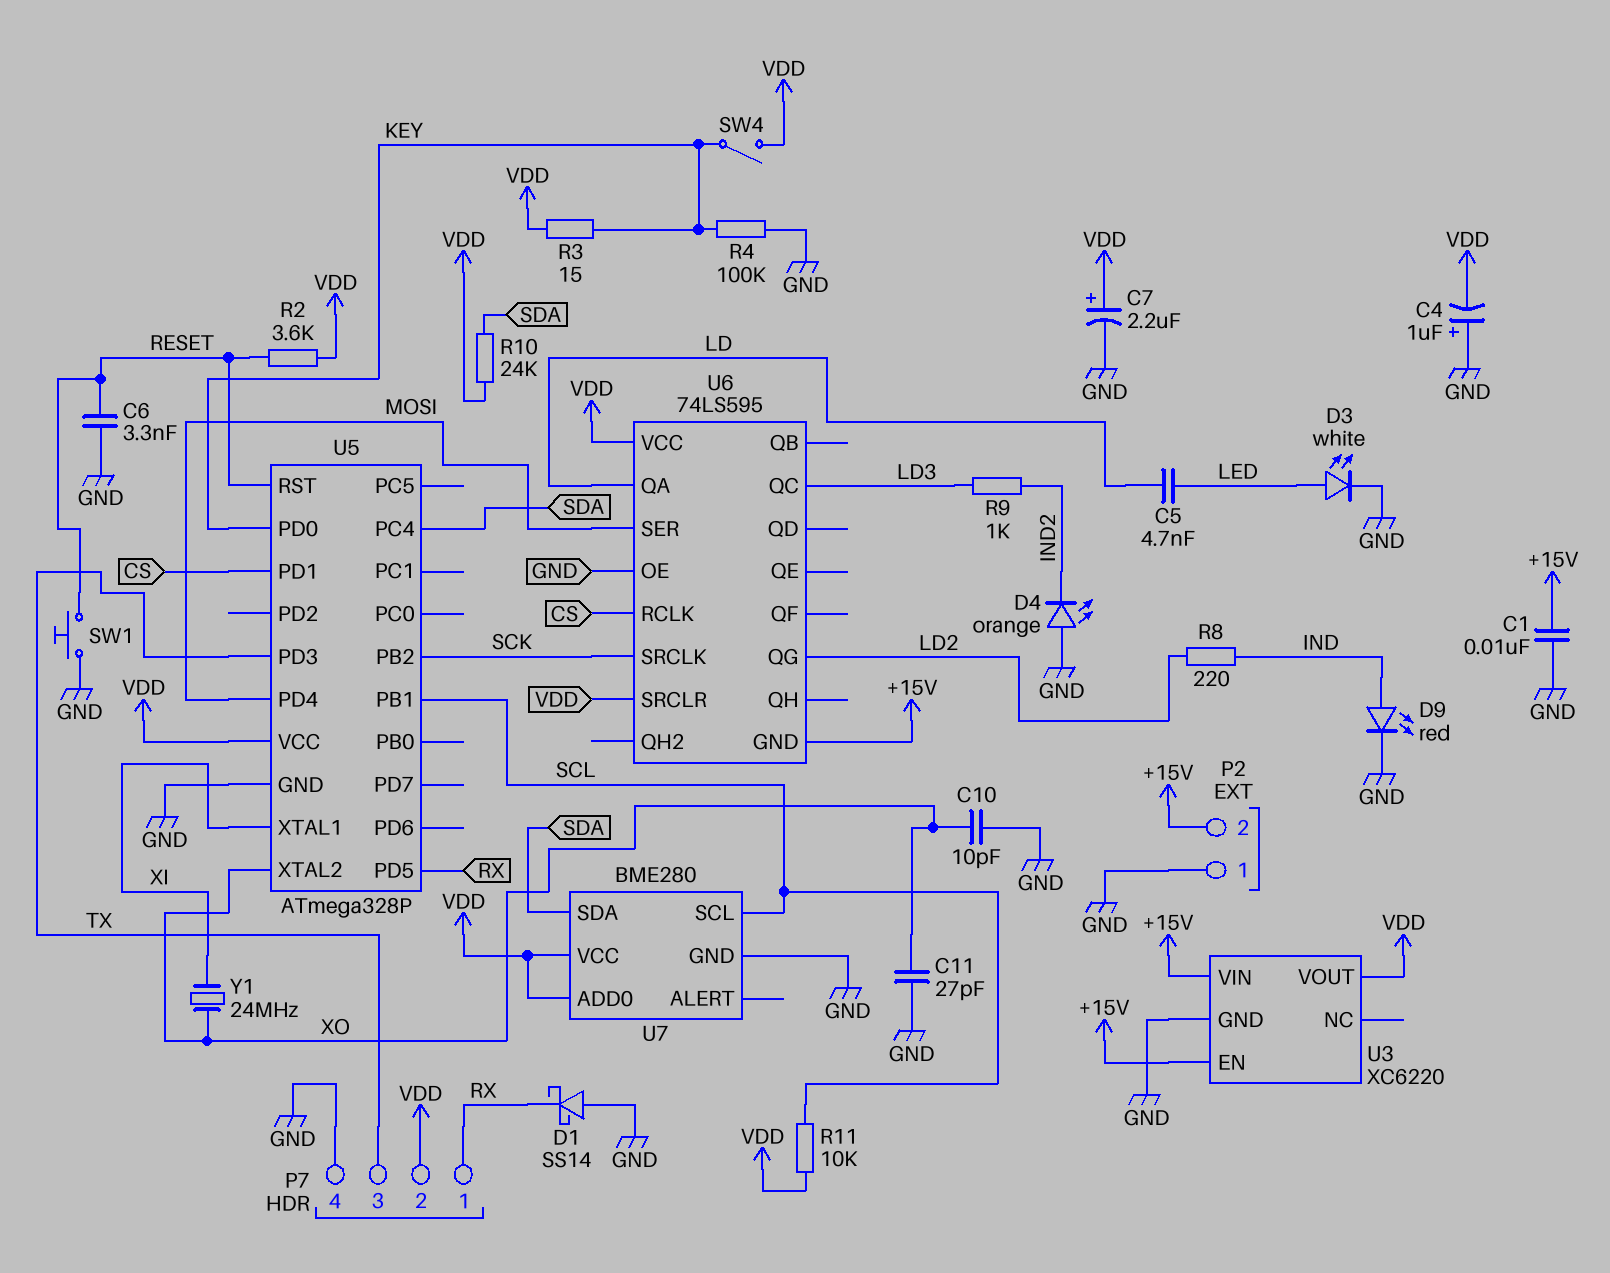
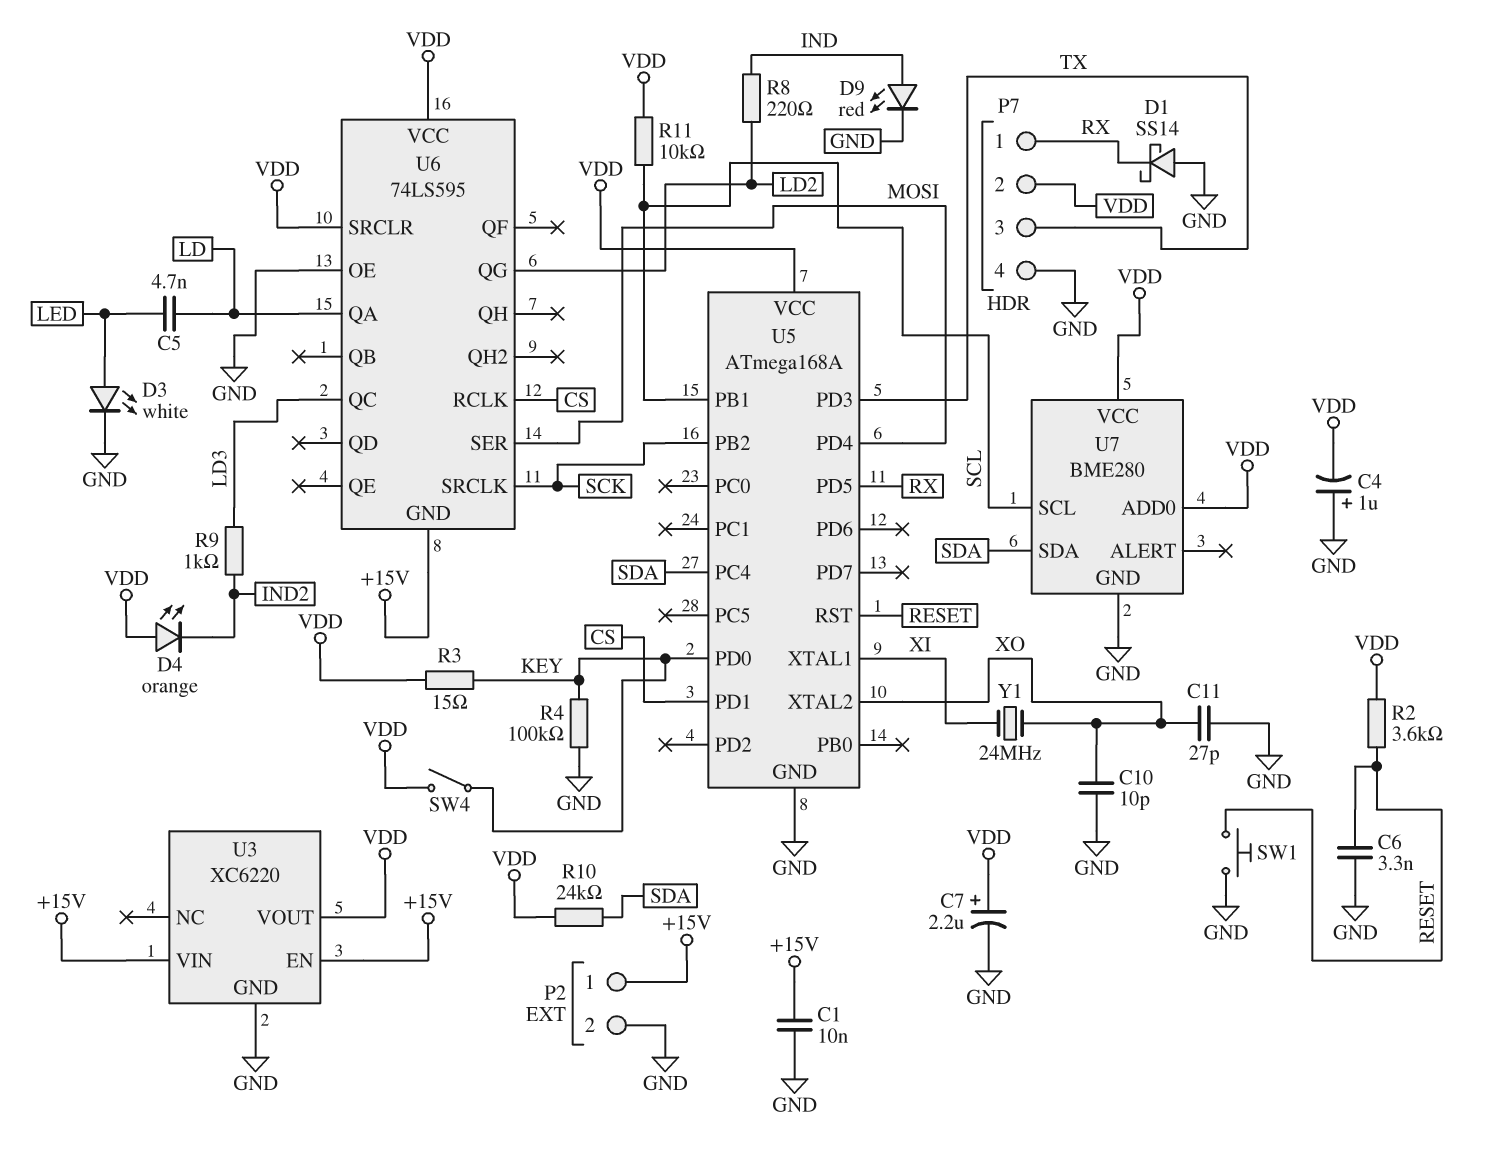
D4: LED orange (A GND, K IND2) -> LED orange (A VDD, K IND2)
P2 pin 1: GND -> +15V
P2 pin 2: +15V -> GND
U5: ATmega328P -> ATmega168A

